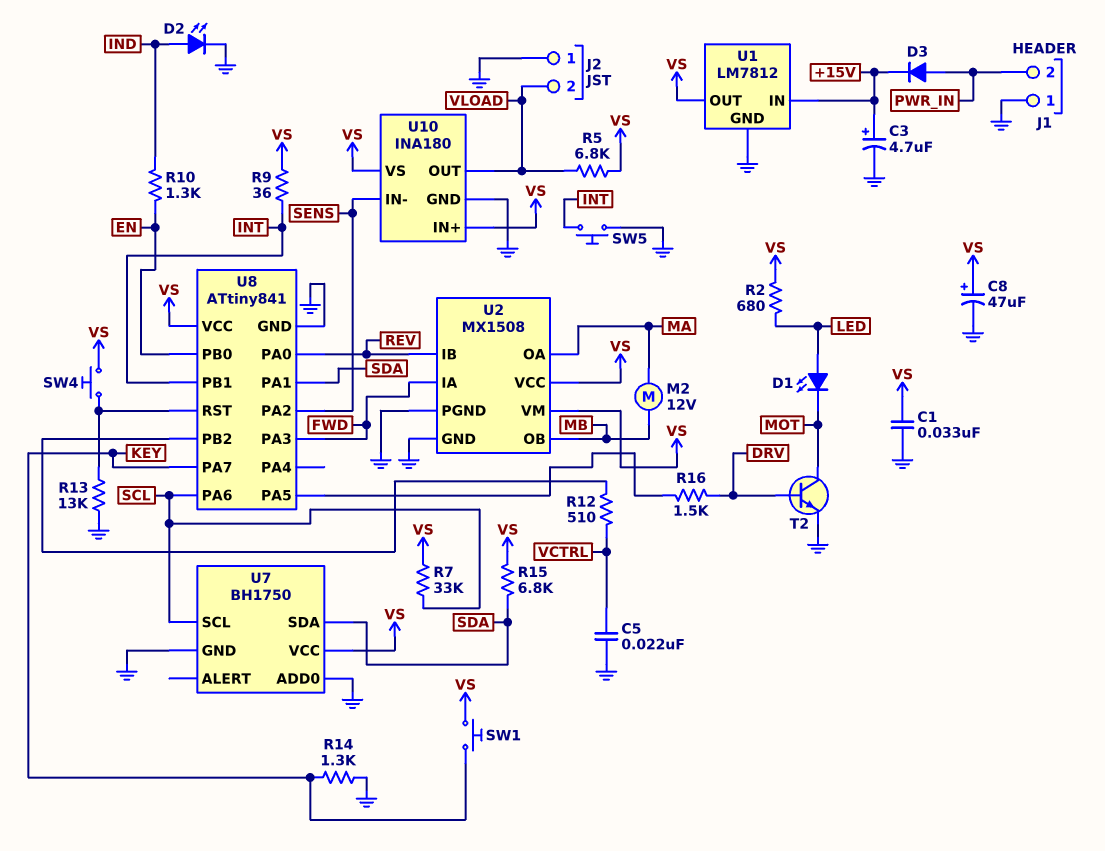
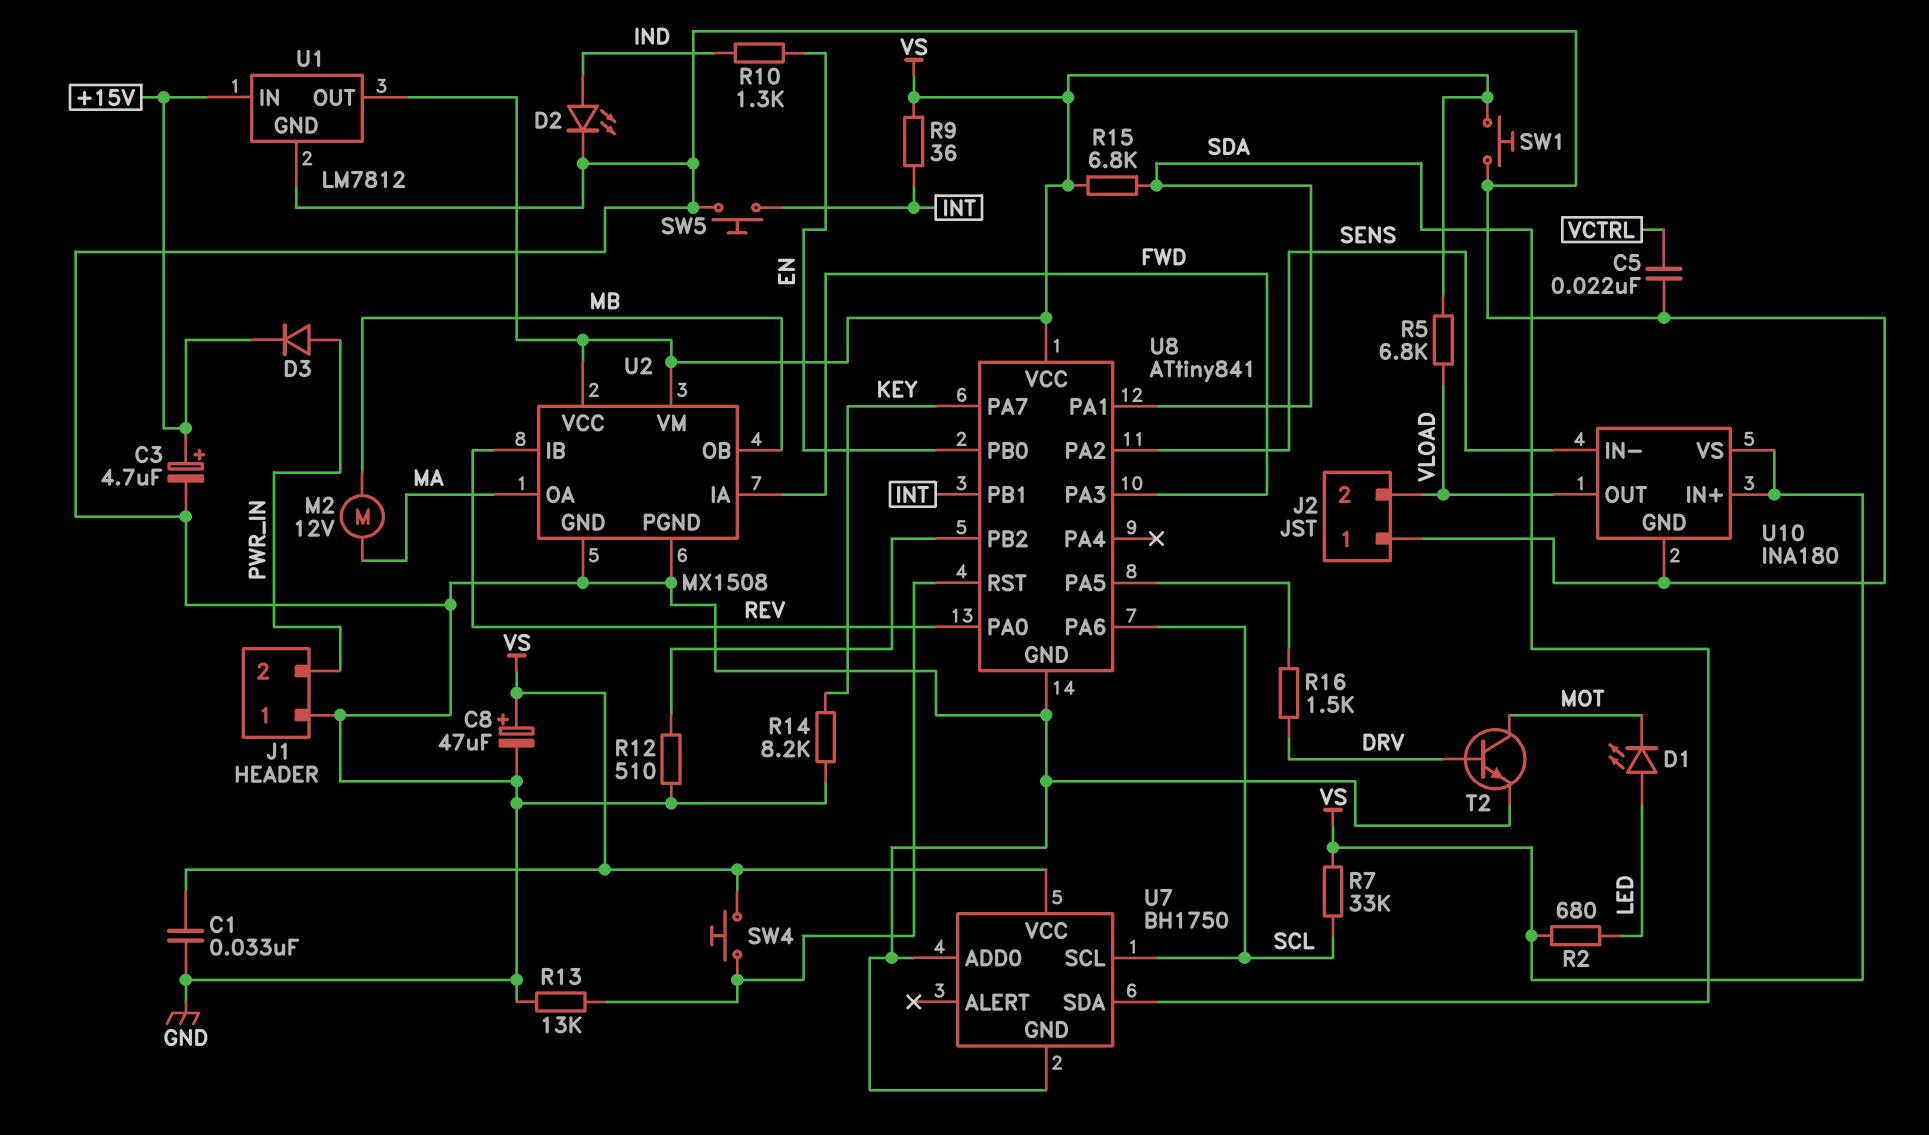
R12: 510 (U8/PB2, VCTRL) -> 510 (GND, U8/PB2)
R14: 1.3k (GND, KEY) -> 8.2k (GND, KEY)
SW1: button (KEY, VS) -> button (GND, VS)

